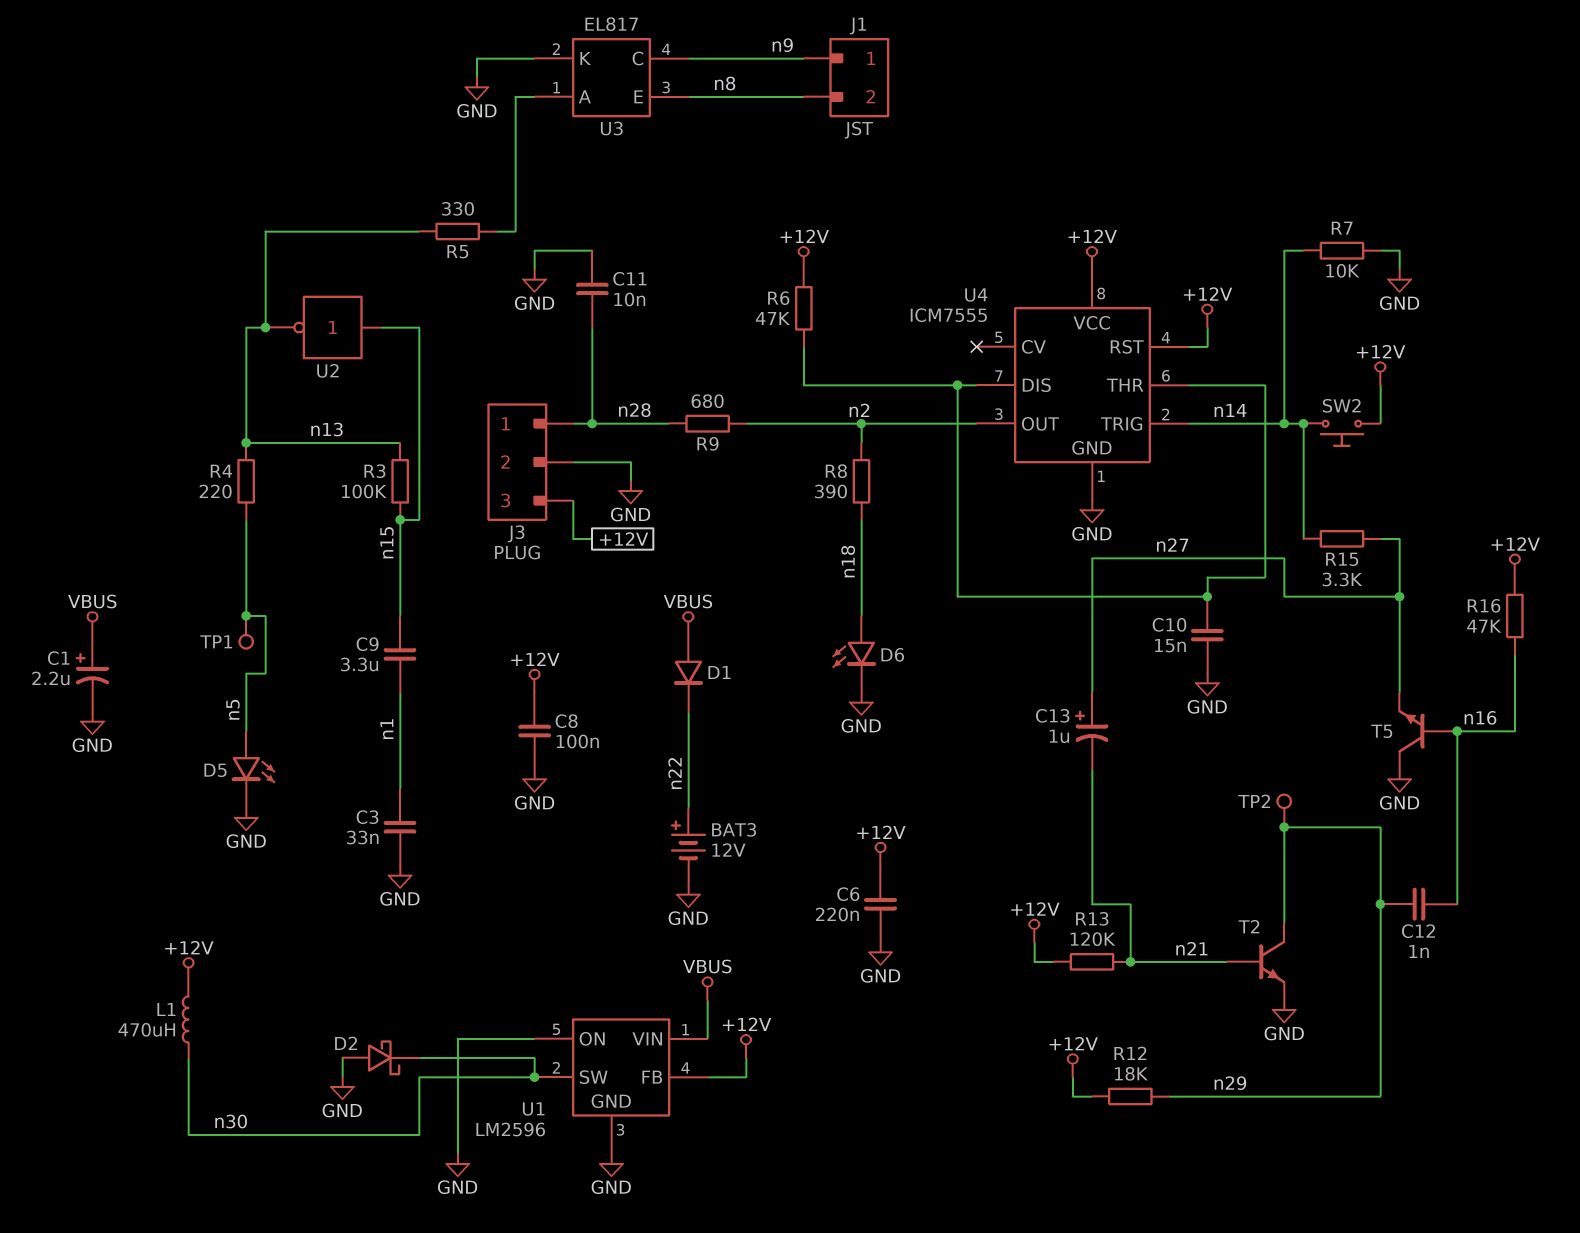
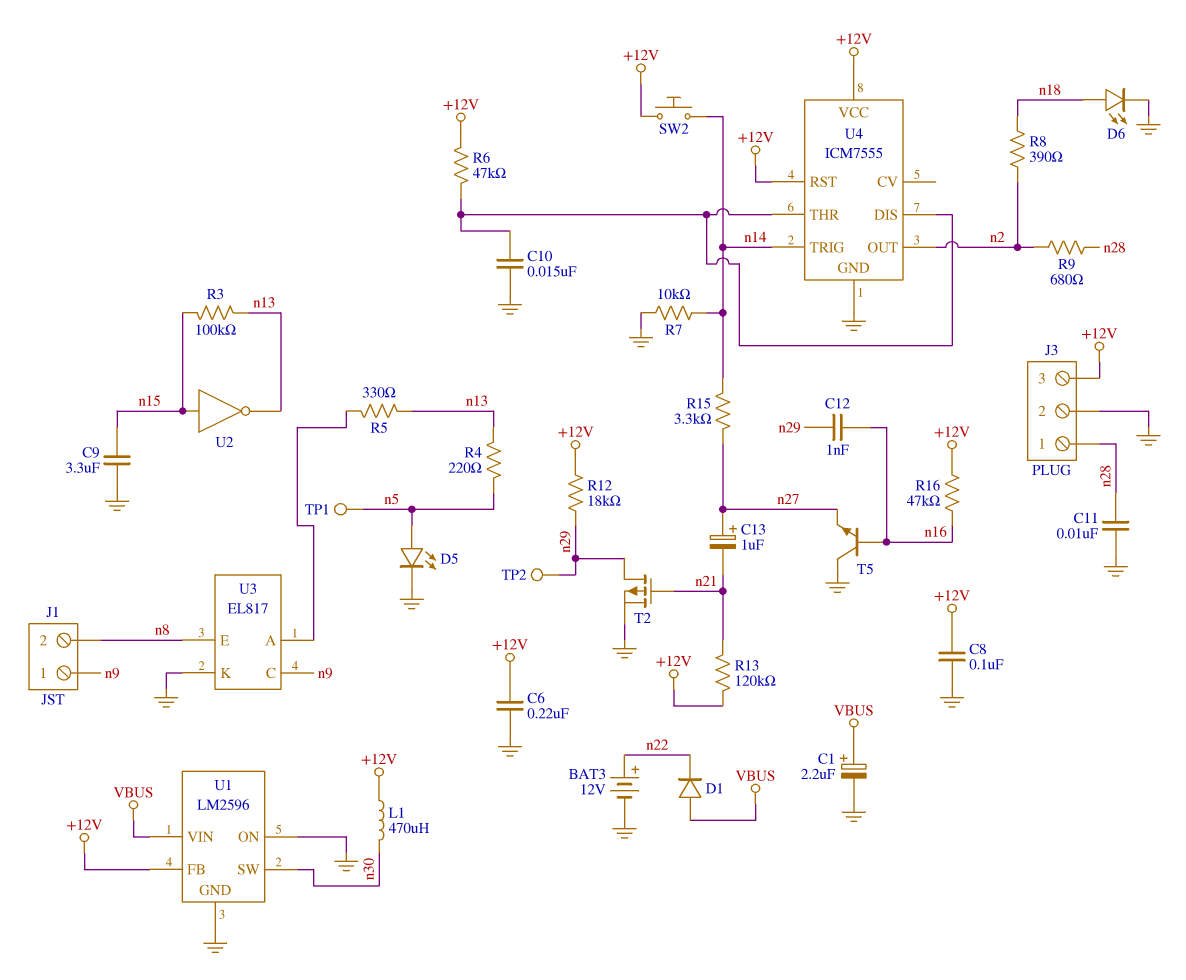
C3: 33nF (GND, n1) -> none
C9: 3.3uF (n1, n15) -> 3.3uF (GND, n15)
D2: schottky (A GND, K n30) -> none
T2: NPN (B n21, C n29, E GND) -> PMOS (G n21, D n29, S GND)

